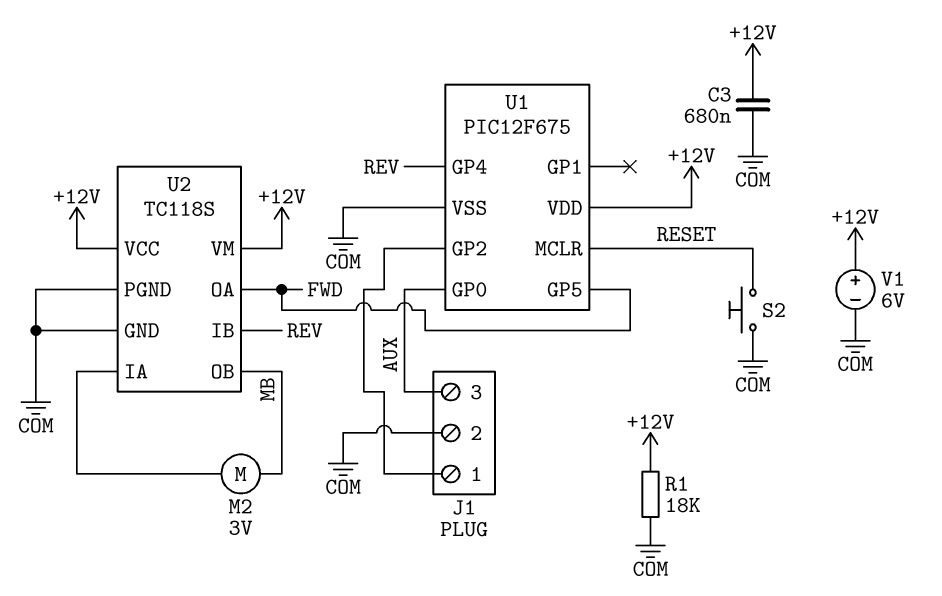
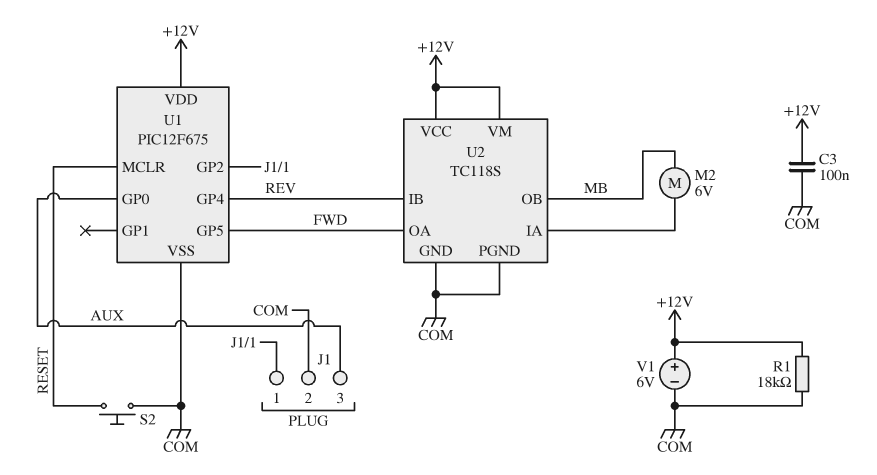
C3: 680nF (+12V, COM) -> 100nF (+12V, COM)
M2: motor 3V (MB, U2/IA) -> motor 6V (MB, U2/IA)

